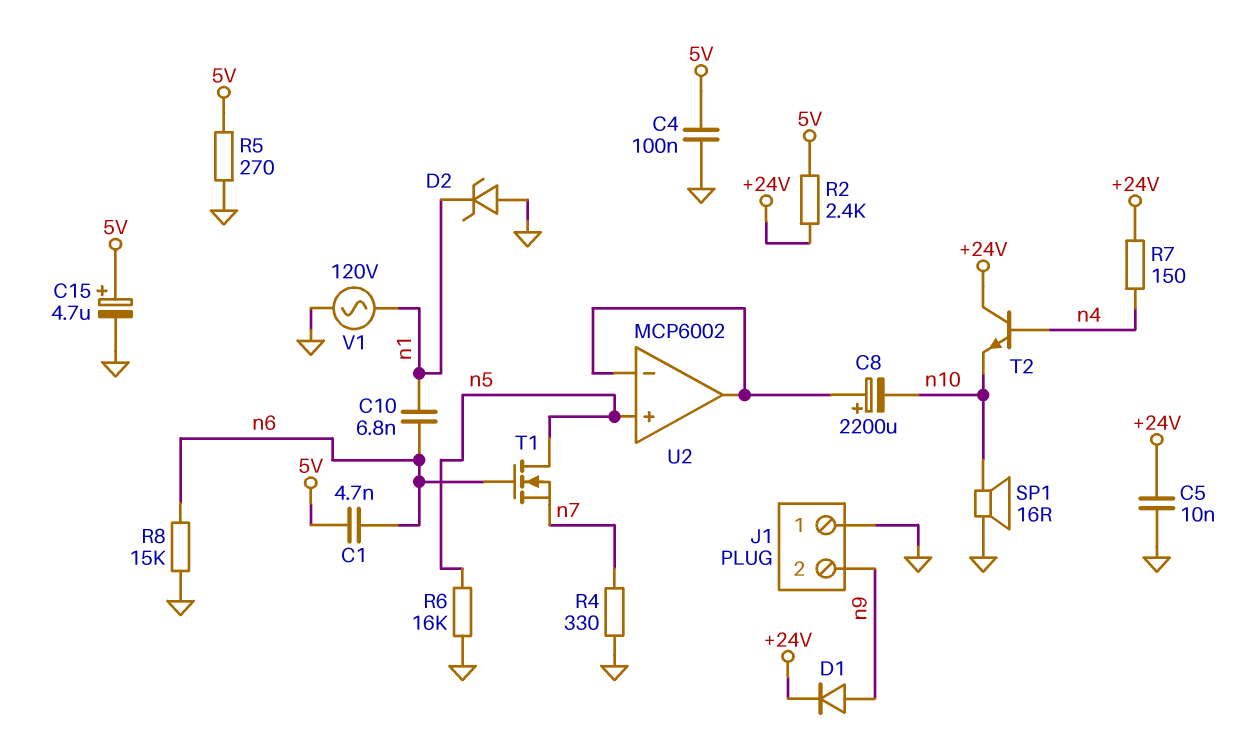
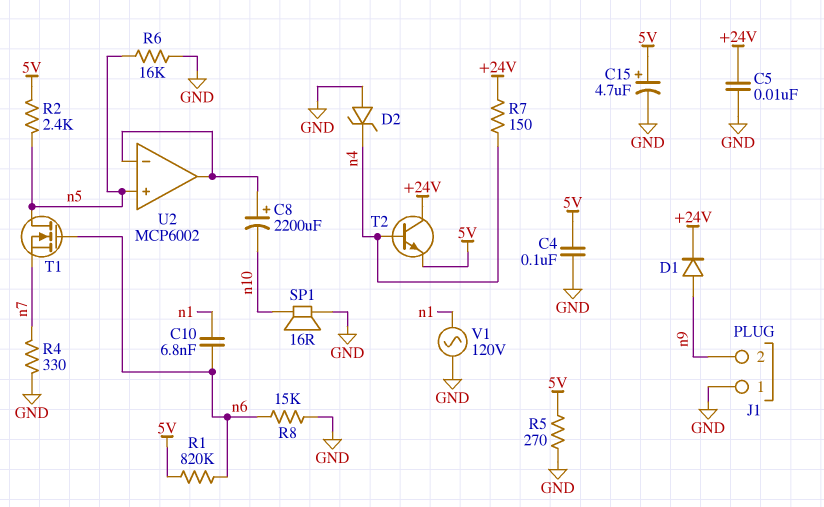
C1: 4.7nF (5V, n6) -> none
D2: zener (A GND, K n1) -> zener (A GND, K n4)
R1: none -> 820k (5V, n6)
R2: 2.4k (+24V, 5V) -> 2.4k (5V, n5)
T2: NPN (B n4, C +24V, E n10) -> NPN (B n4, C +24V, E 5V)

